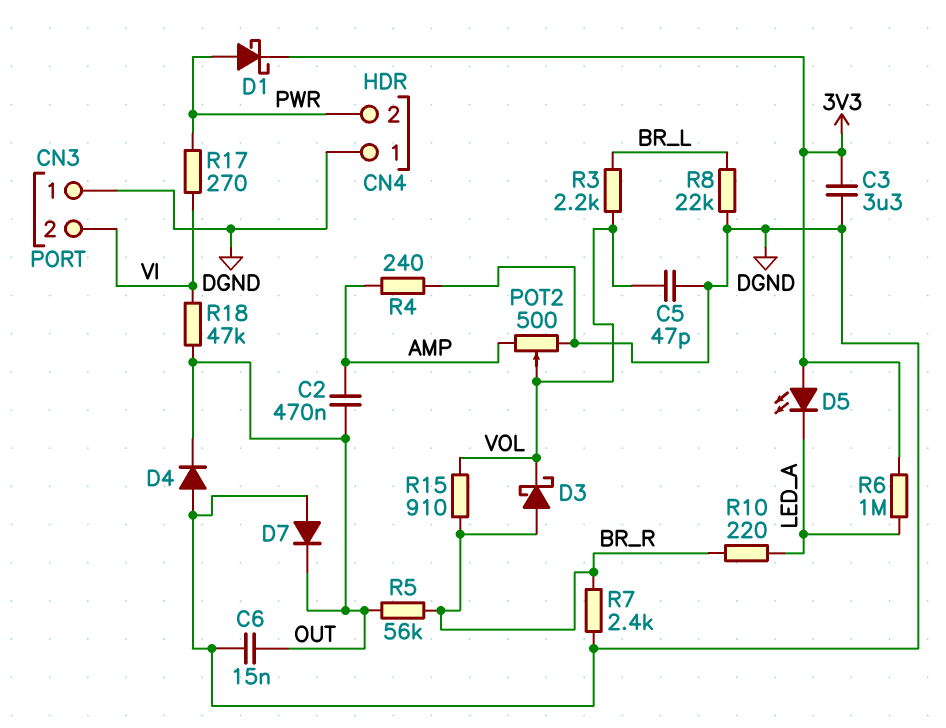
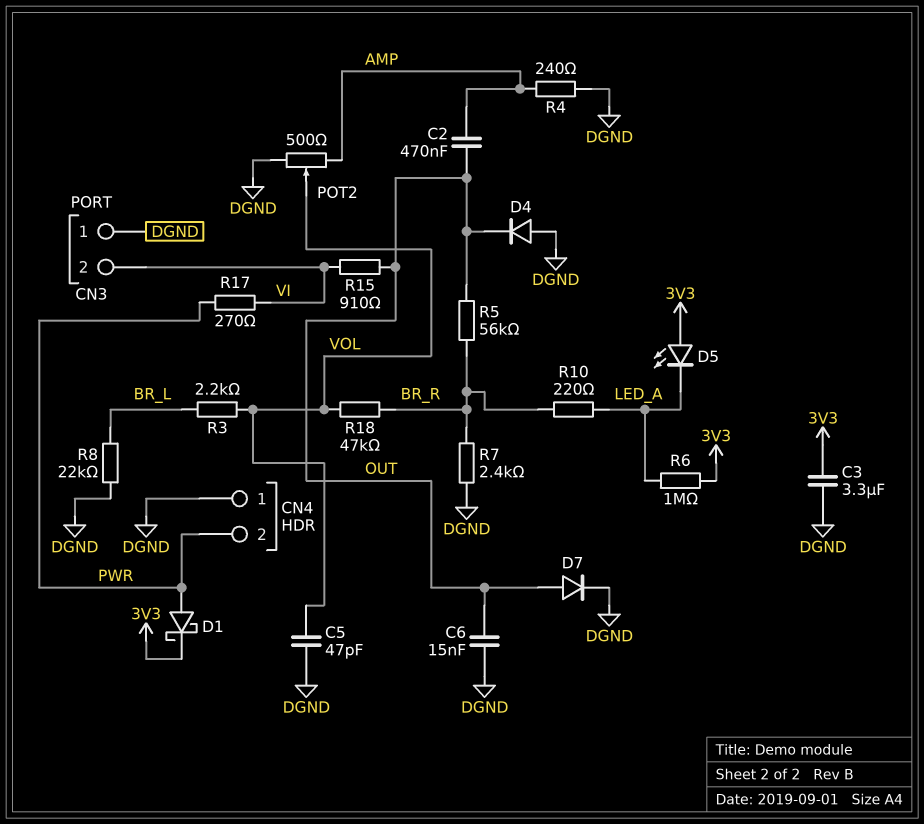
D3: schottky (A BR_R, K VOL) -> none
D7: diode (A DGND, K OUT) -> diode (A OUT, K DGND)
R15: 910 (BR_R, VOL) -> 910 (OUT, VI)
R18: 47k (OUT, VI) -> 47k (BR_R, VOL)

